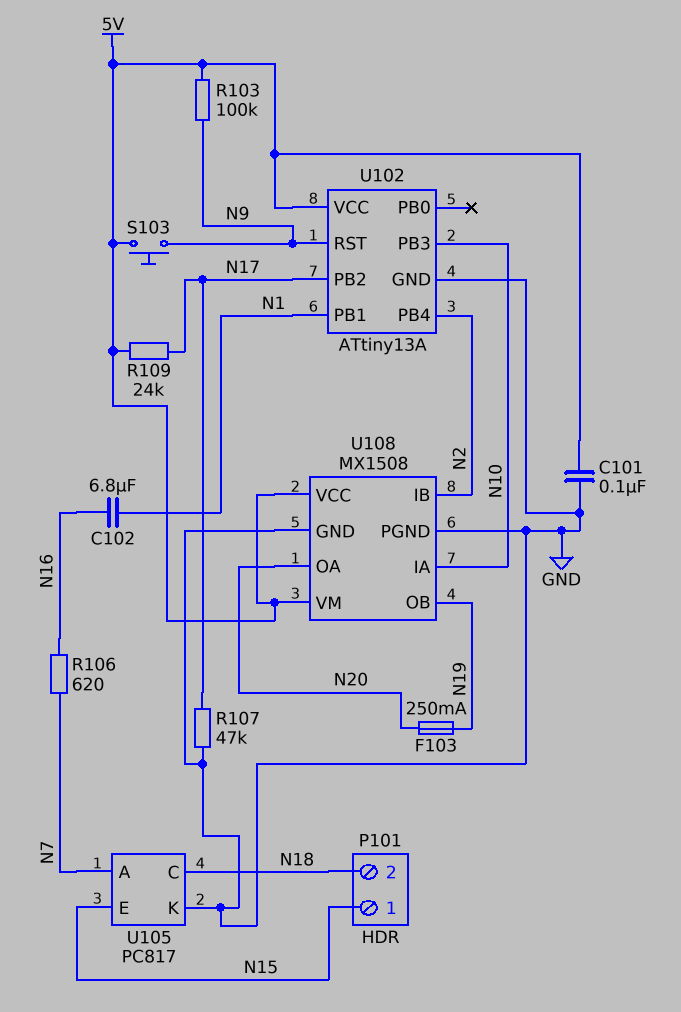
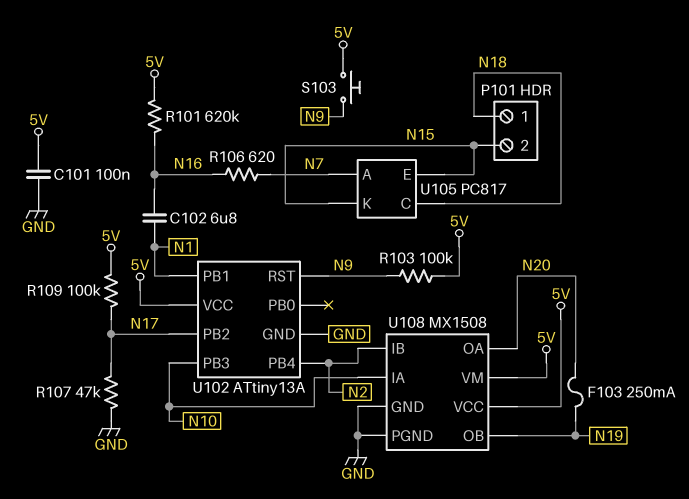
P101 pin 1: N15 -> N18
P101 pin 2: N18 -> N15
R101: none -> 620k (5V, N16)
R109: 24k (5V, N17) -> 100k (5V, N17)
U105 pin K: GND -> N15

